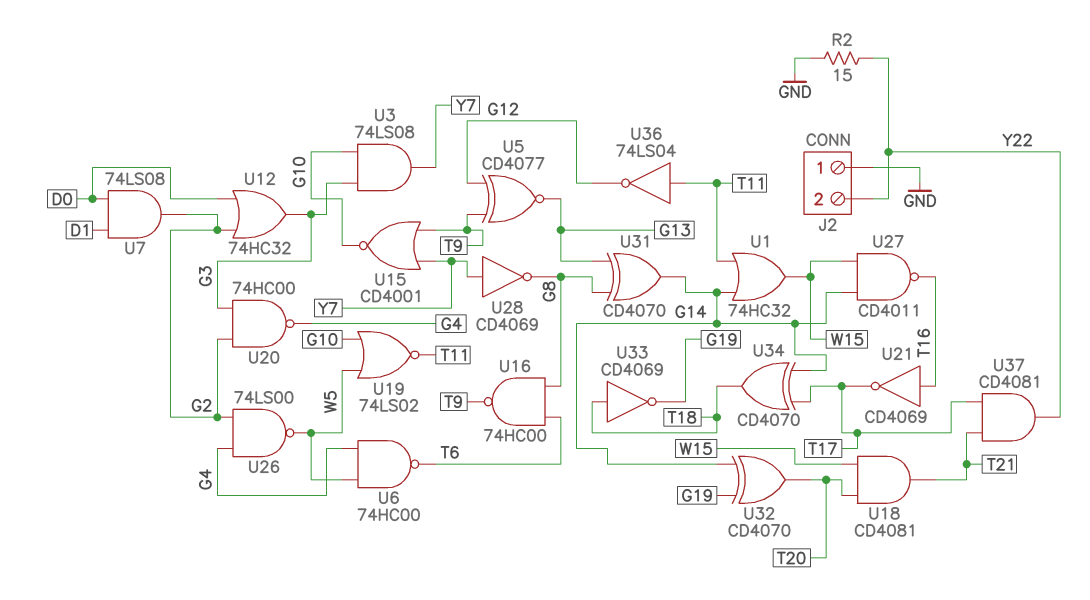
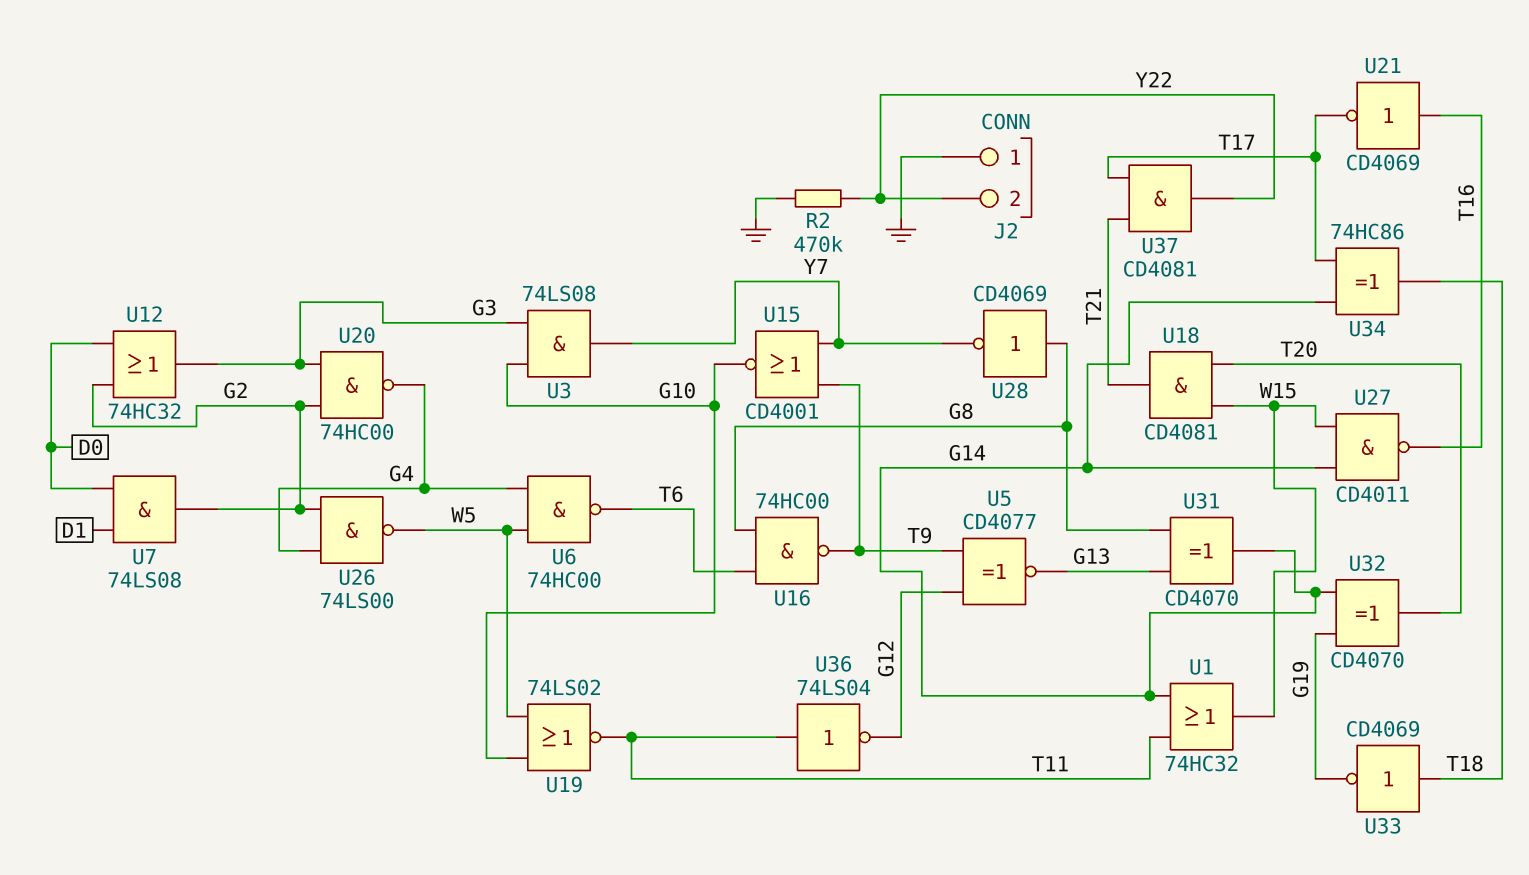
R2: 15 (GND, Y22) -> 470k (GND, Y22)
U28: NOT CD4069 (in Y7, out G8) -> NOT CD4069 (in G8, out Y7)
U34: XOR CD4070 (in G14, in T17, out T18) -> XOR 74HC86 (in G14, in T17, out T18)

